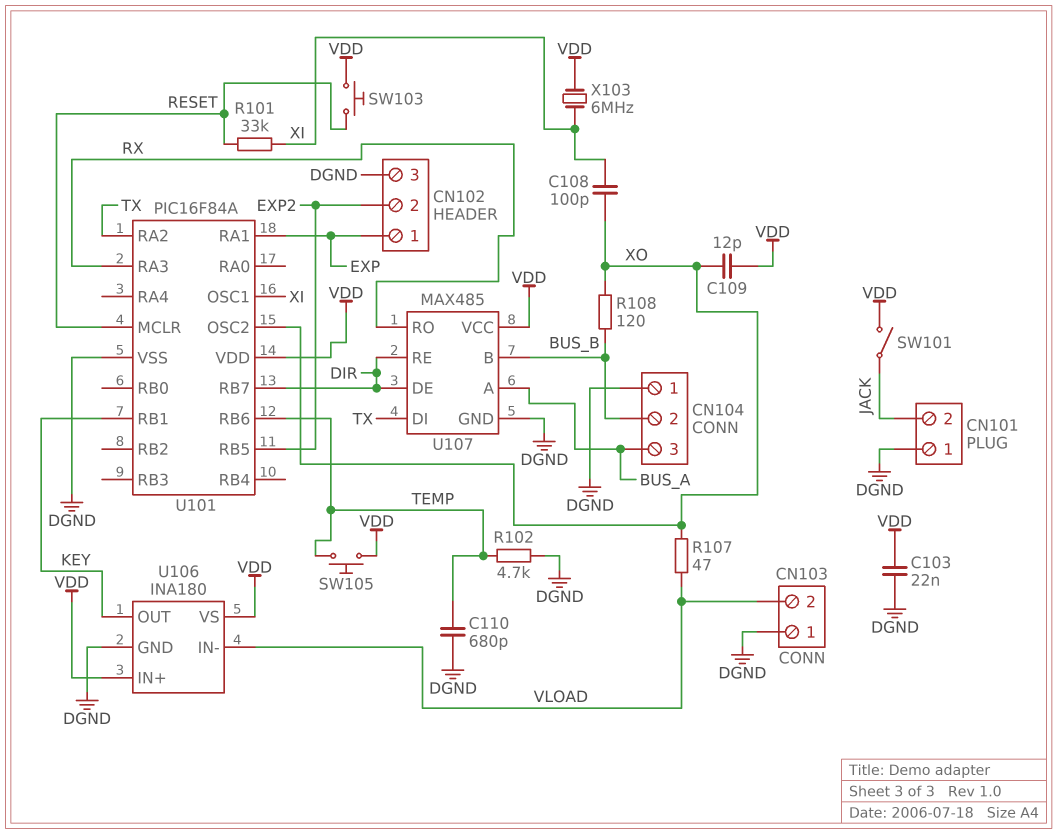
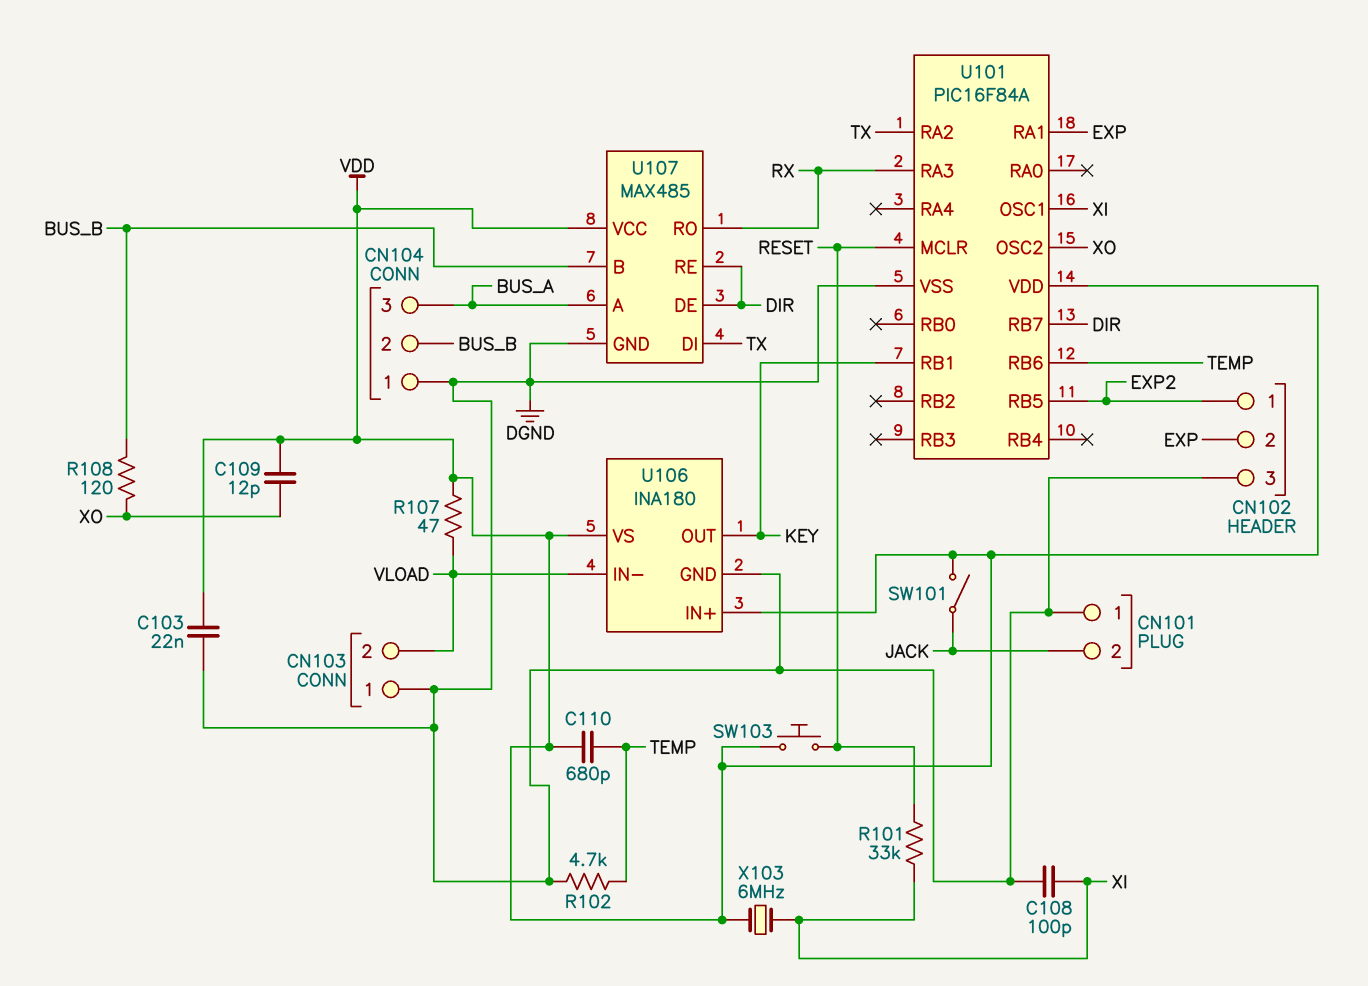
C108: 100pF (XI, XO) -> 100pF (DGND, XI)
C110: 680pF (DGND, TEMP) -> 680pF (TEMP, VDD)
CN102 pin 1: EXP -> EXP2
CN102 pin 2: EXP2 -> EXP
R107: 47 (VLOAD, XO) -> 47 (VDD, VLOAD)
SW105: button (TEMP, VDD) -> none

